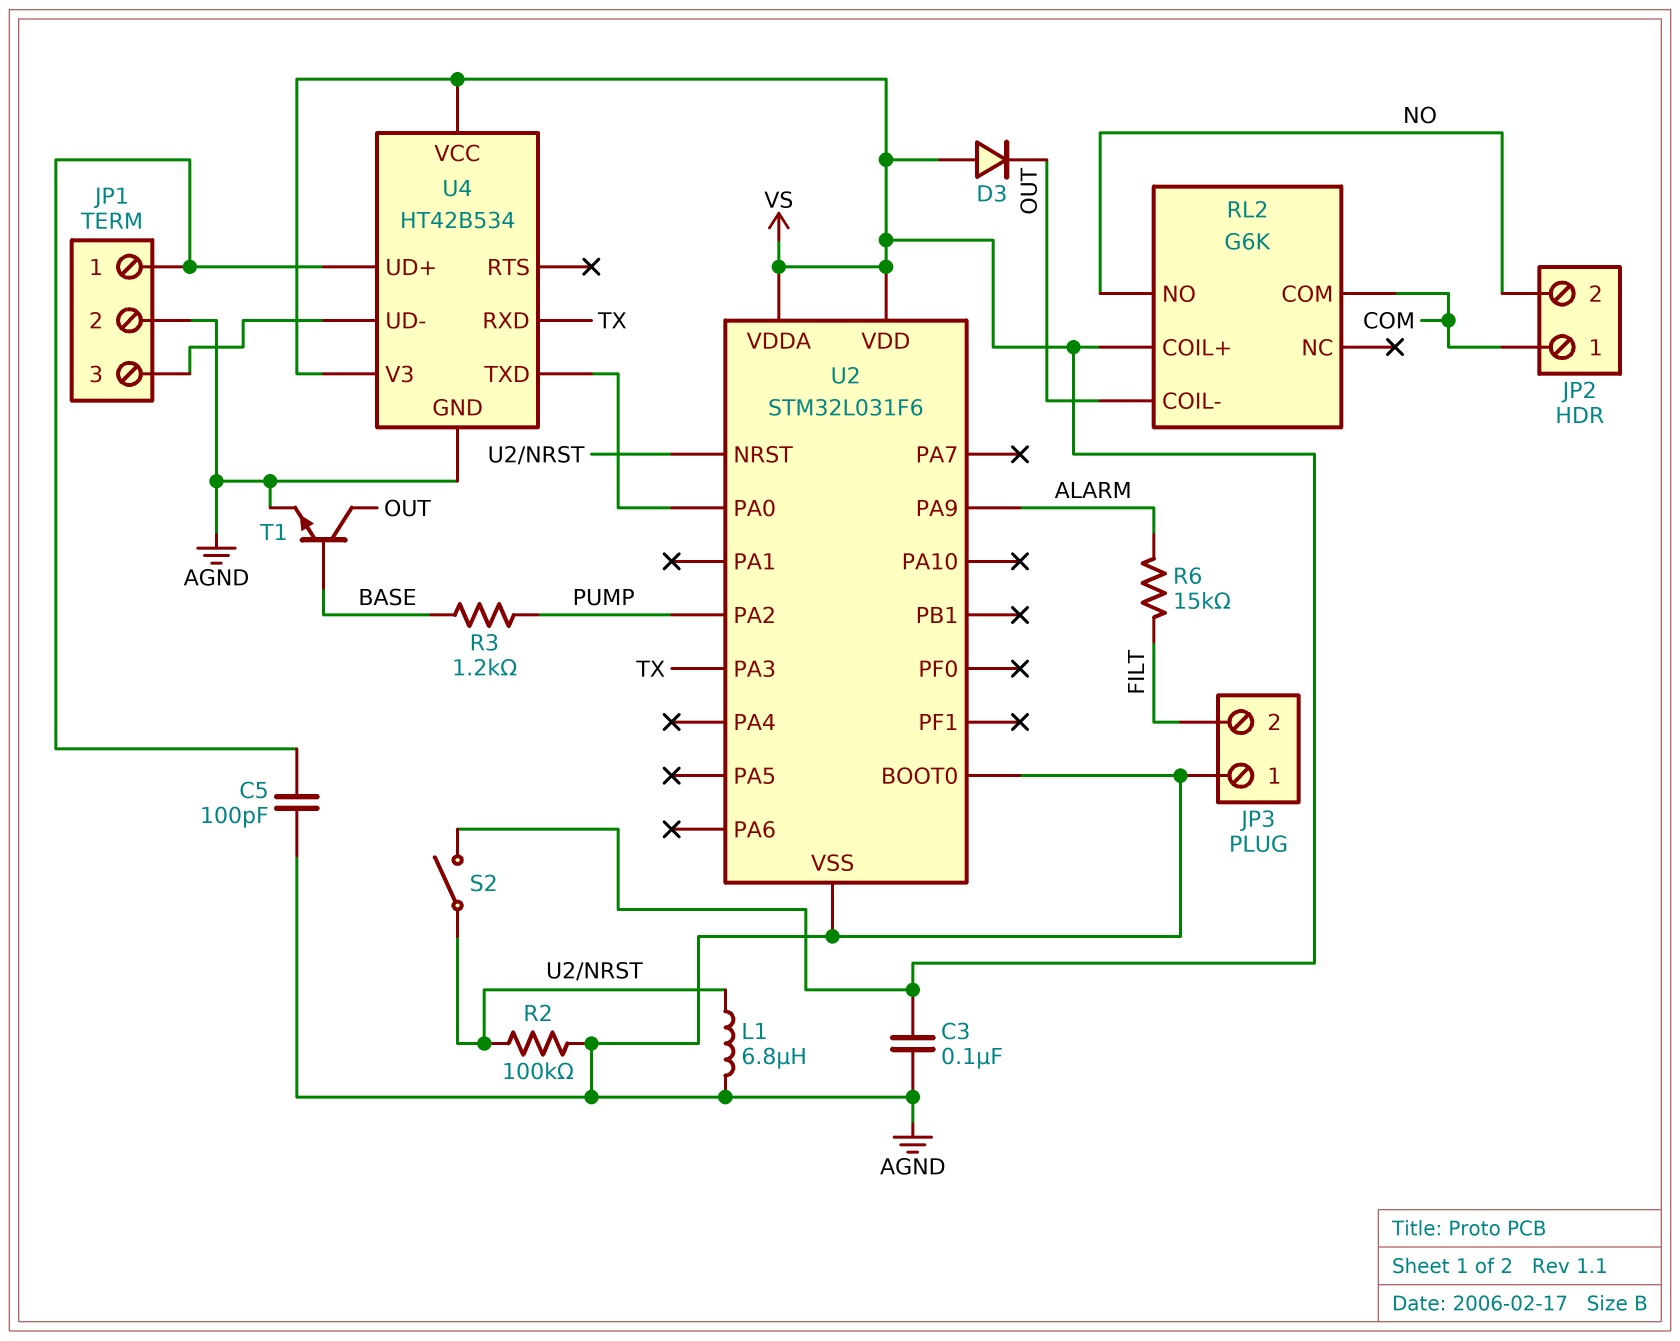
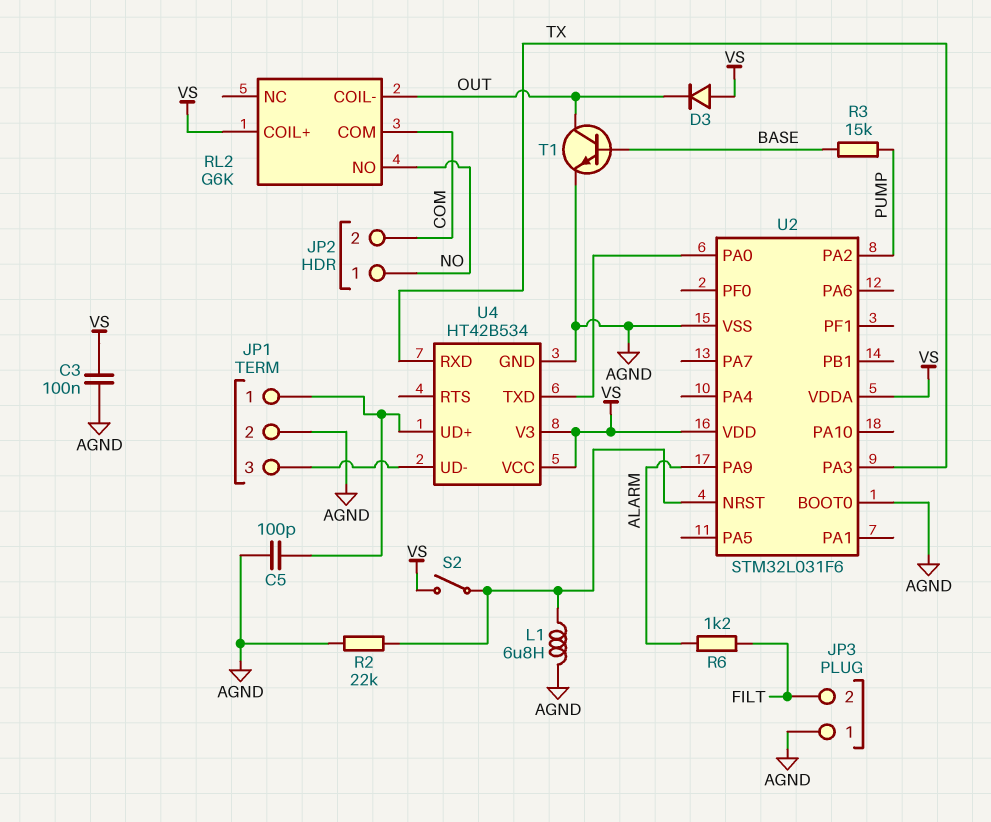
JP2 pin 1: COM -> NO
JP2 pin 2: NO -> COM
R2: 100k (AGND, U2/NRST) -> 22k (AGND, U2/NRST)
R3: 1.2k (BASE, PUMP) -> 15k (BASE, PUMP)
R6: 15k (ALARM, FILT) -> 1.2k (ALARM, FILT)

